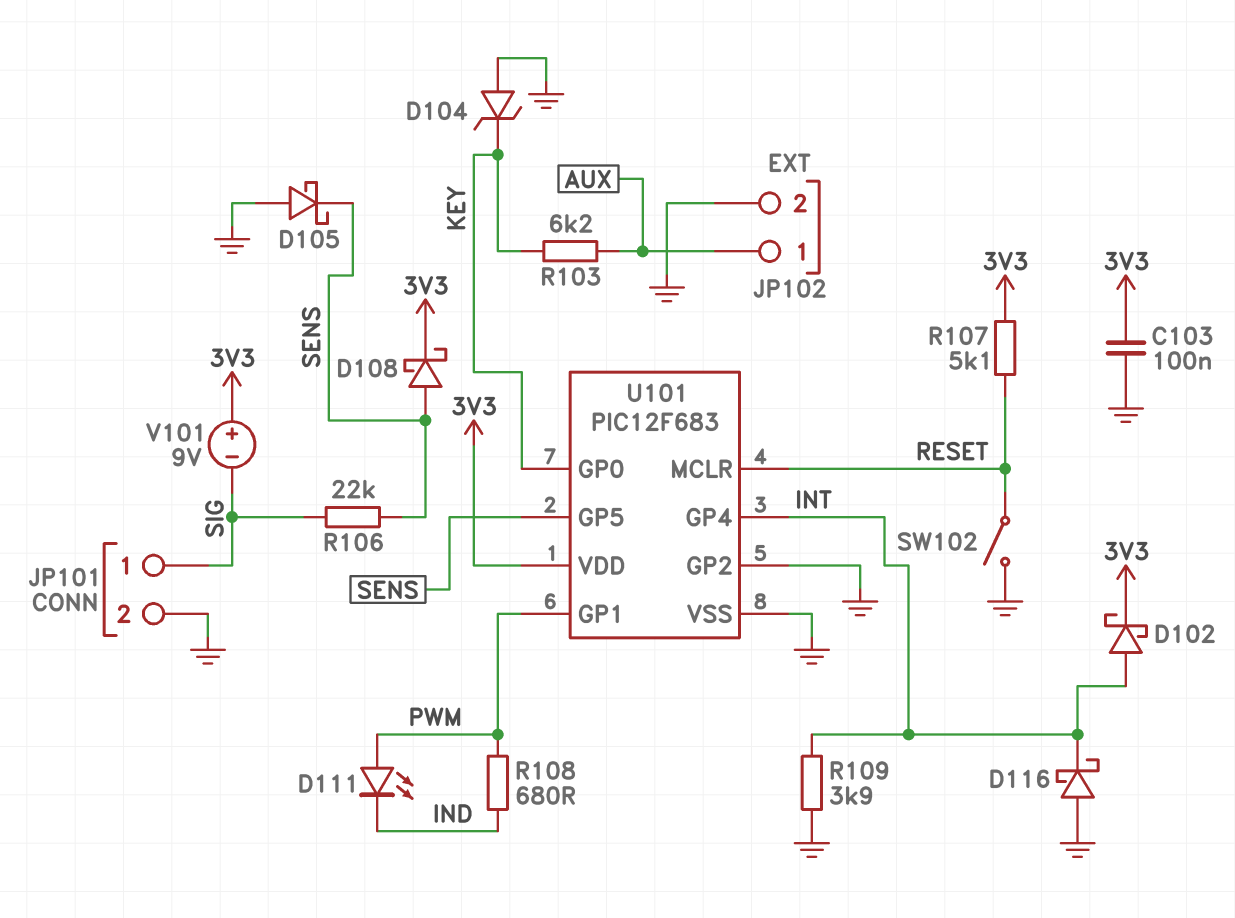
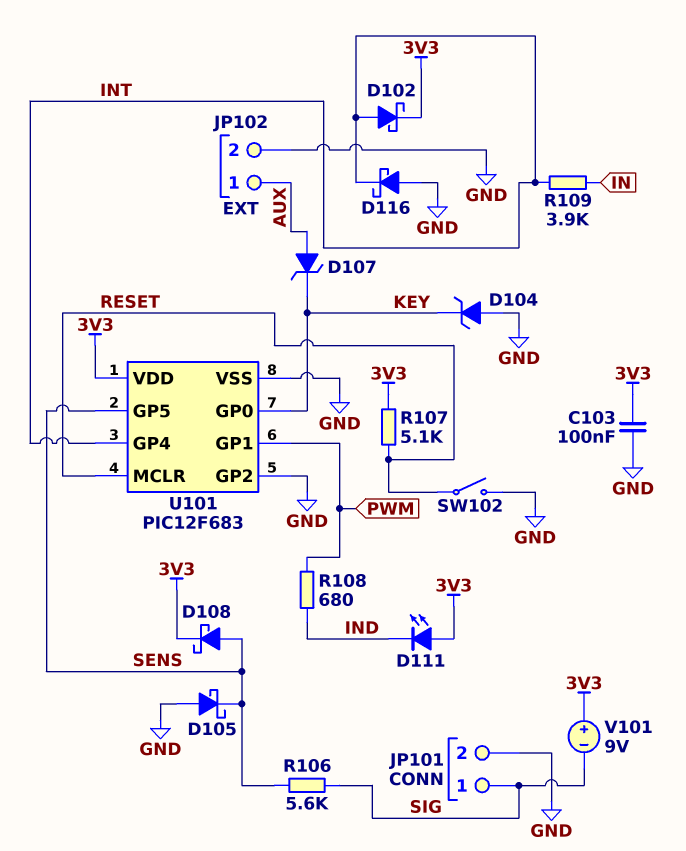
D107: none -> zener (A AUX, K KEY)
D111: LED (A PWM, K IND) -> LED (A 3V3, K IND)
R103: 6.2k (AUX, KEY) -> none
R106: 22k (SENS, SIG) -> 5.6k (SENS, SIG)
R109: 3.9k (GND, INT) -> 3.9k (IN, INT)

